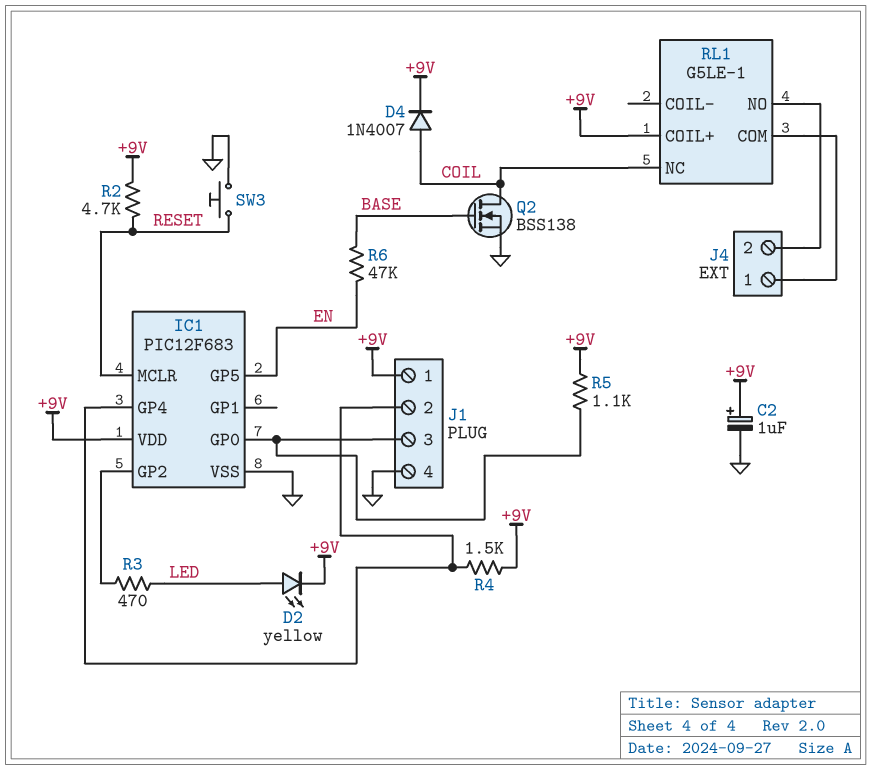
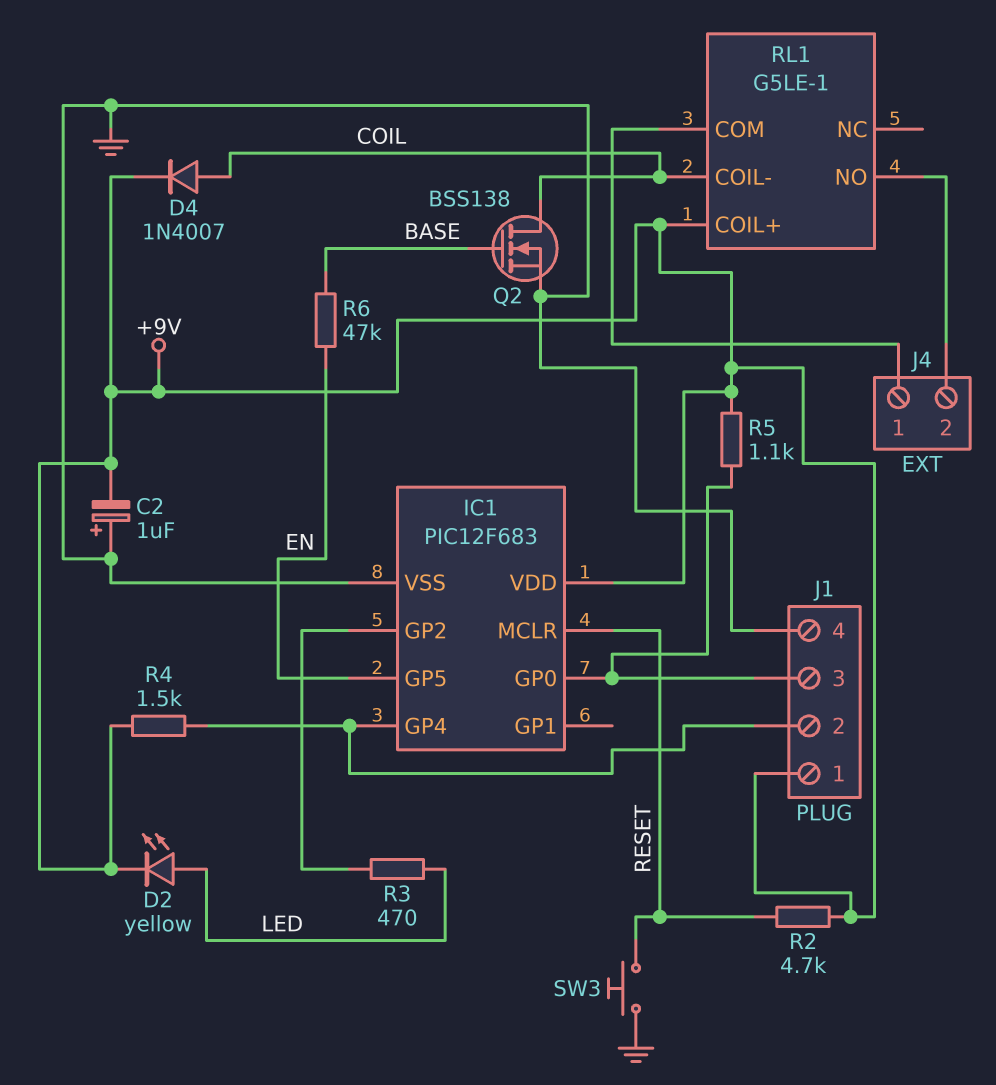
C2: 1uF (plus +9V, minus GND) -> 1uF (plus GND, minus +9V)
RL1 pin COIL-: none -> COIL
RL1 pin NC: COIL -> none

